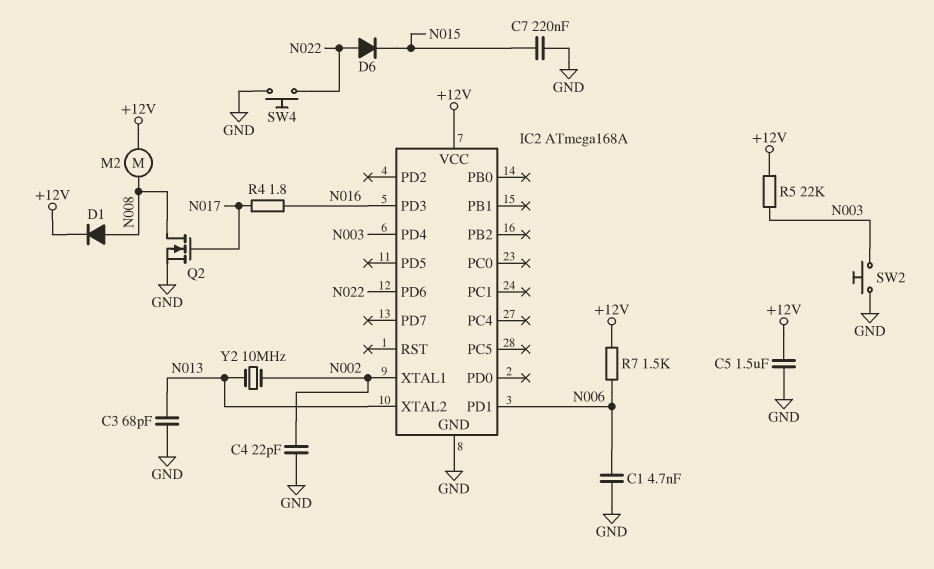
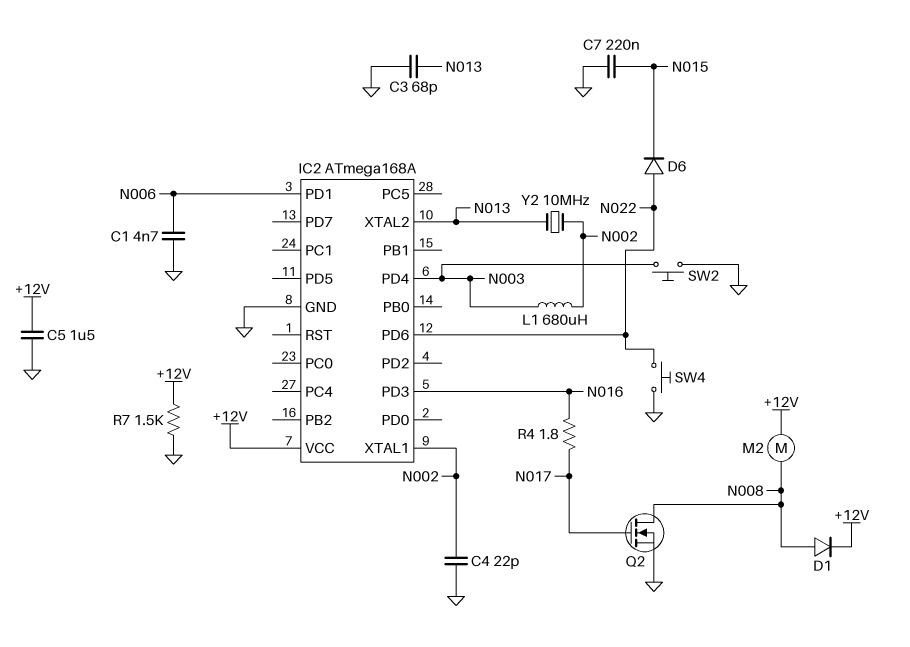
L1: none -> 680uH (N002, N003)
R5: 22k (+12V, N003) -> none
R7: 1.5k (+12V, N006) -> 1.5k (+12V, GND)

